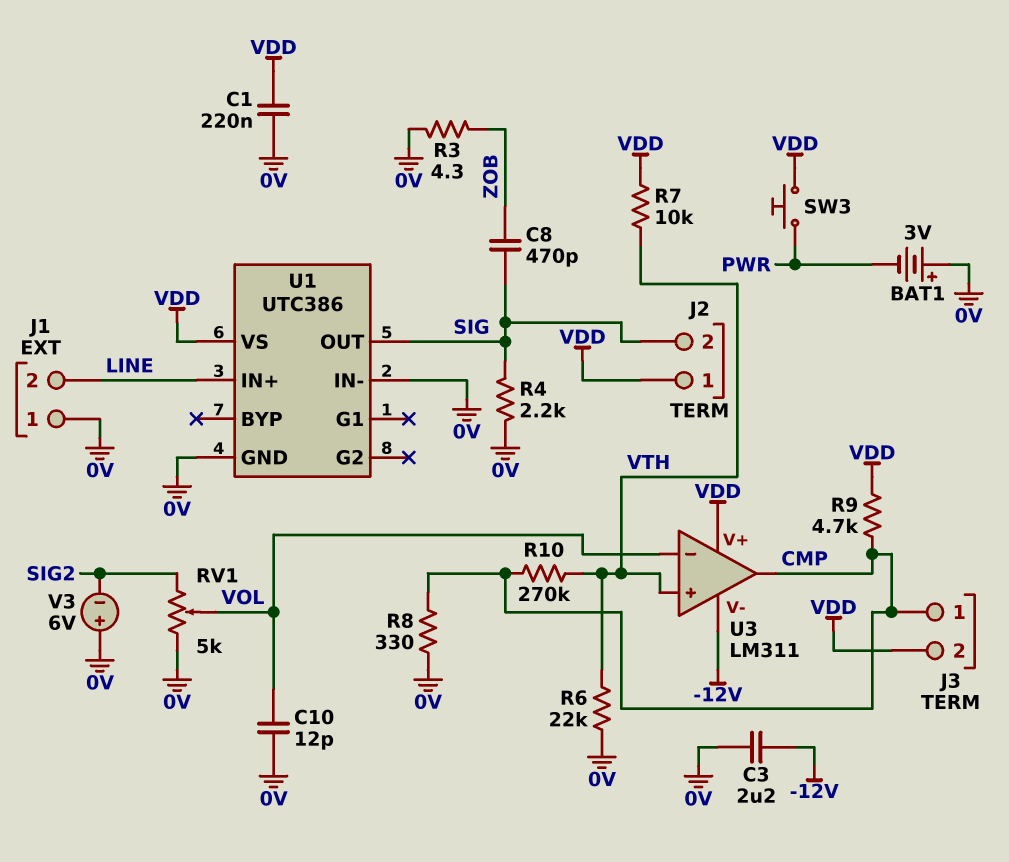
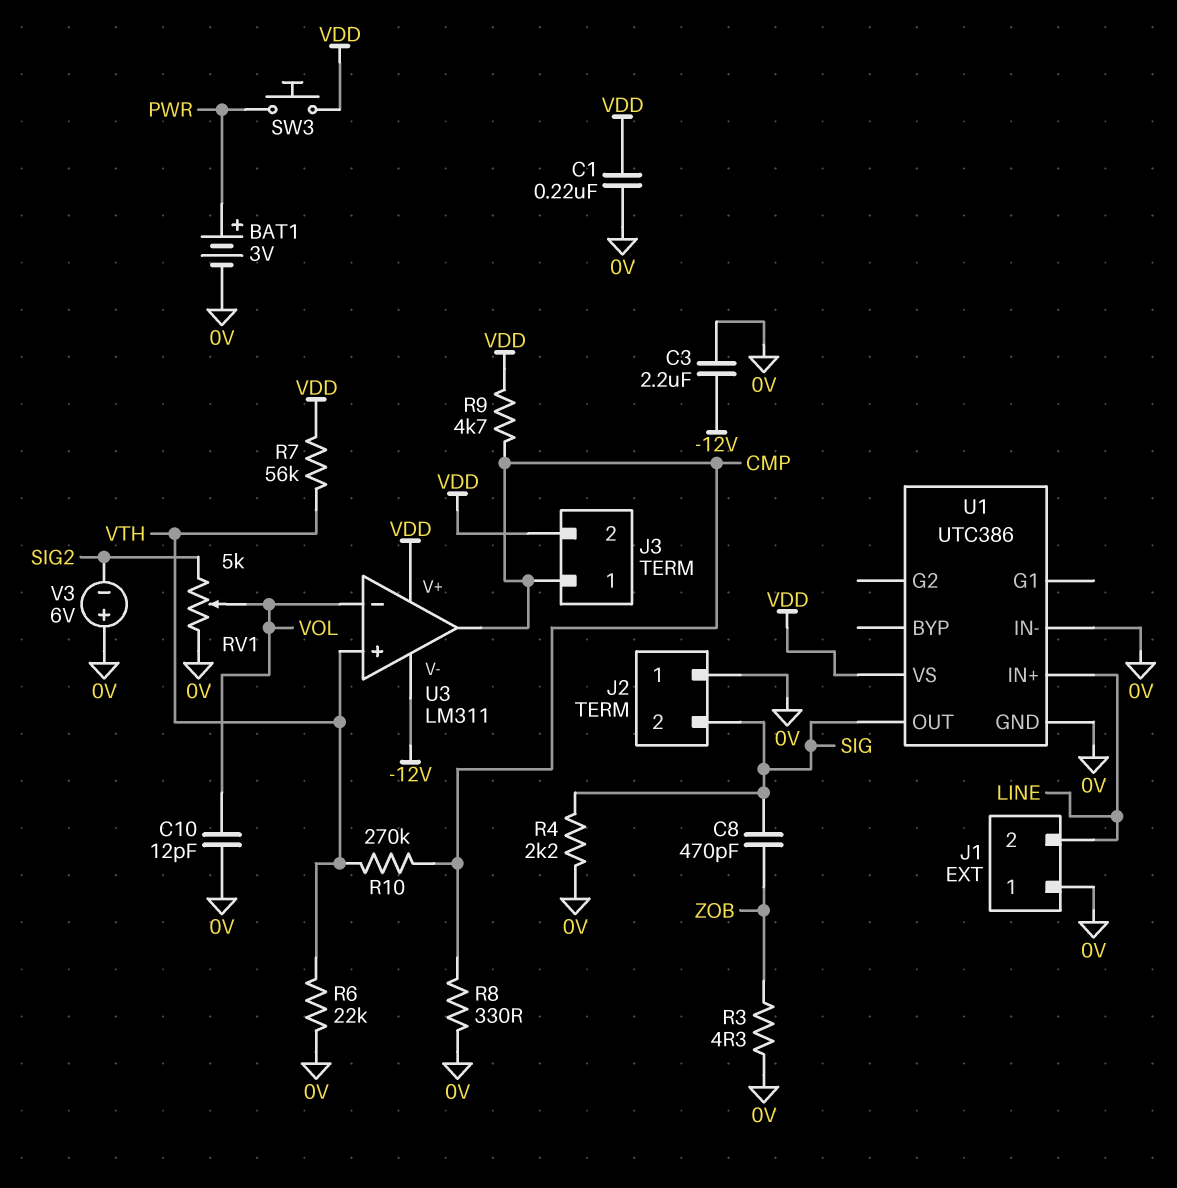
BAT1: 3V (plus 0V, minus PWR) -> 3V (plus PWR, minus 0V)
J2 pin 1: VDD -> 0V
R7: 10k (VDD, VTH) -> 56k (VDD, VTH)

